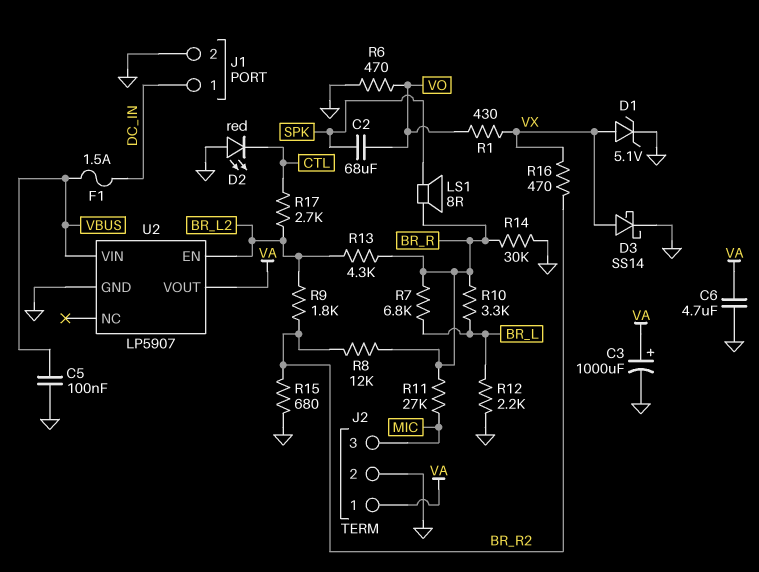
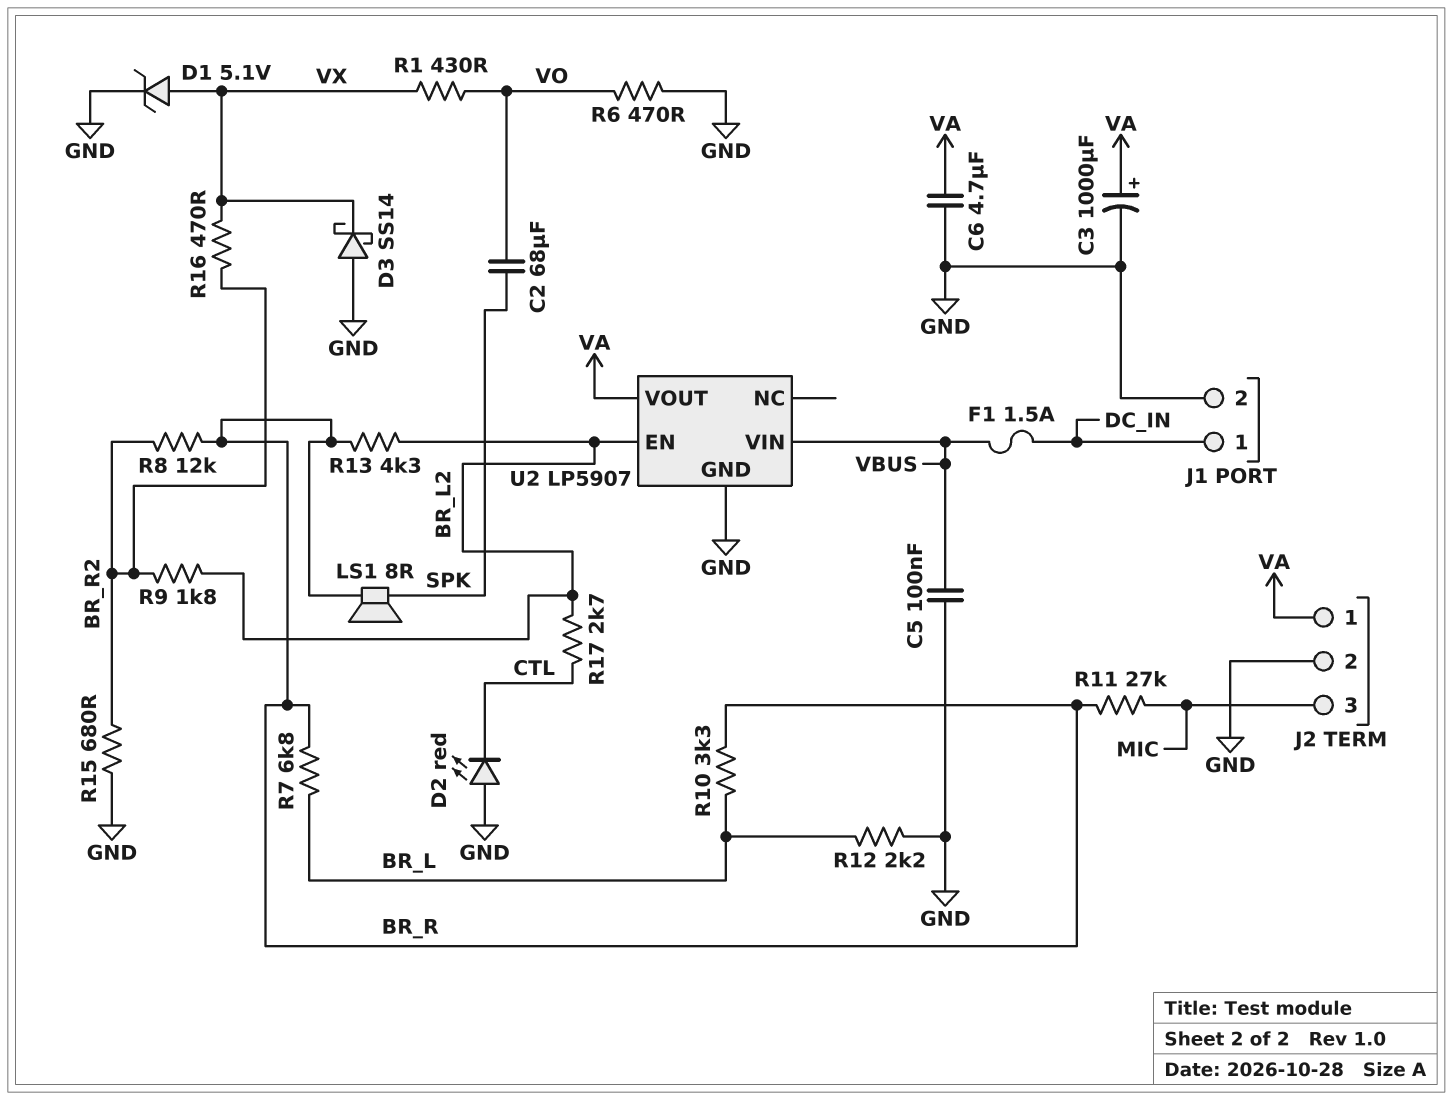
D3: schottky SS14 (A VX, K GND) -> schottky SS14 (A GND, K VX)
R14: 30k (BR_R, GND) -> none

